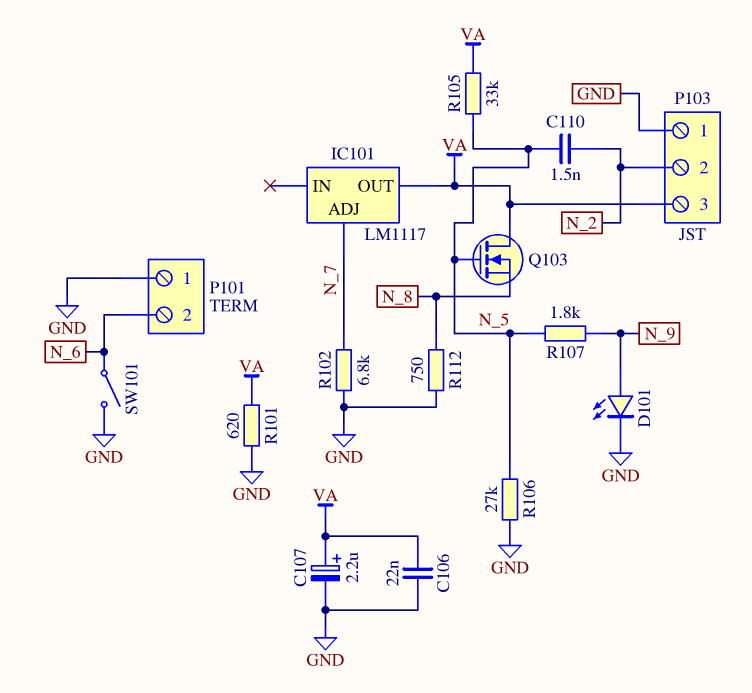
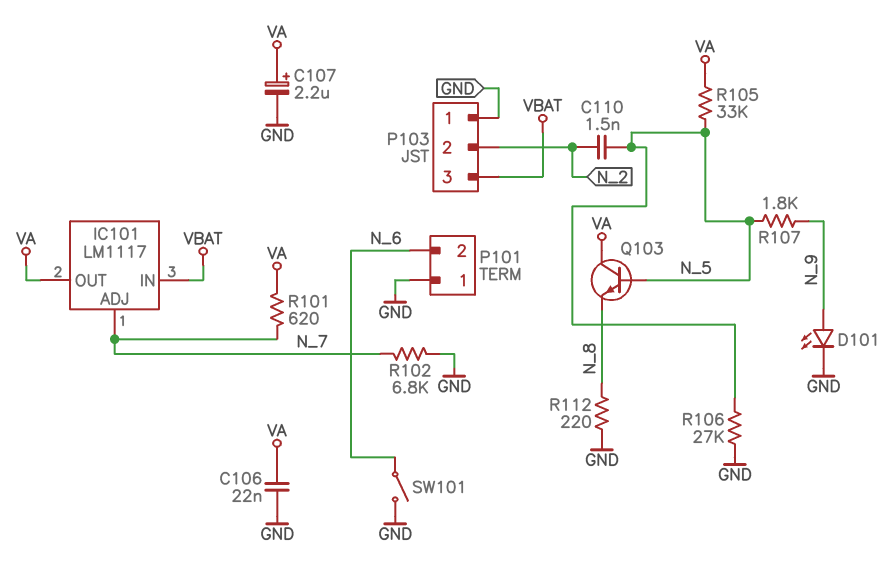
IC101 pin IN: none -> VBAT
P103 pin 3: VA -> VBAT
Q103: NMOS (G N_5, D VA, S N_8) -> NPN (B N_5, C VA, E N_8)
R101: 620 (GND, VA) -> 620 (N_7, VA)
R112: 750 (GND, N_8) -> 220 (GND, N_8)

